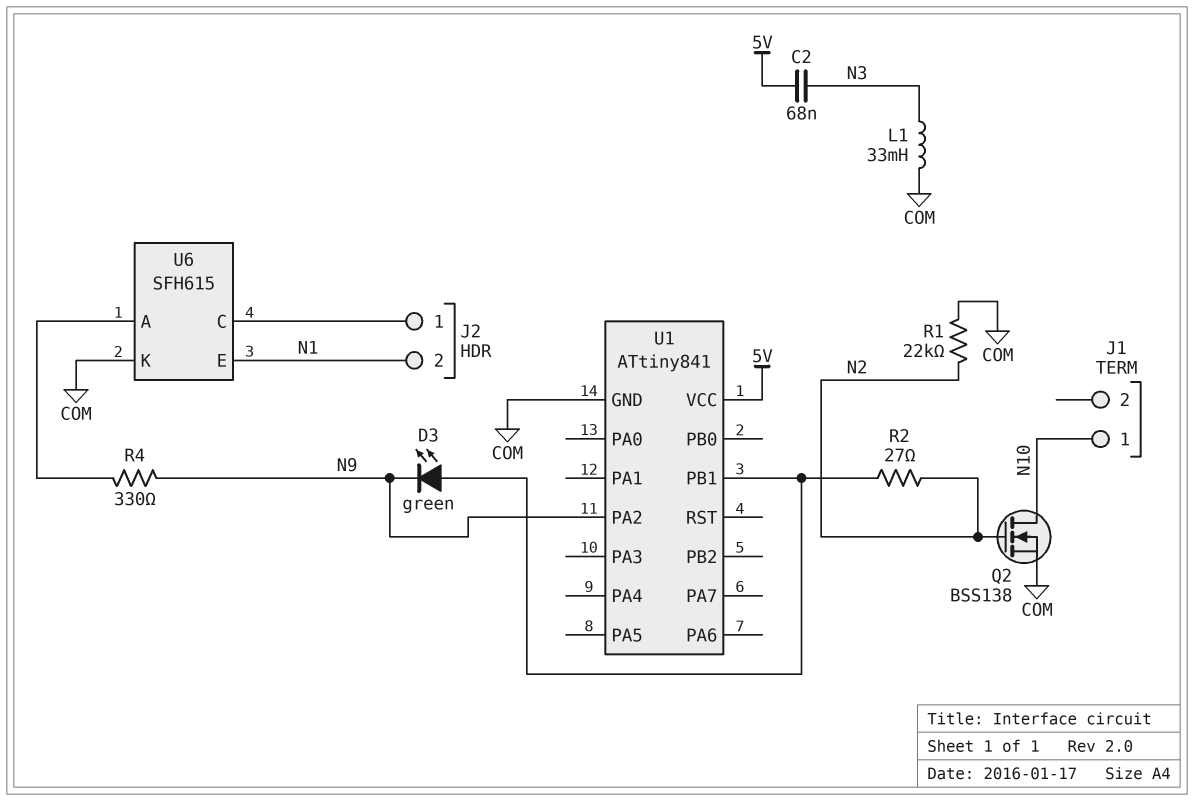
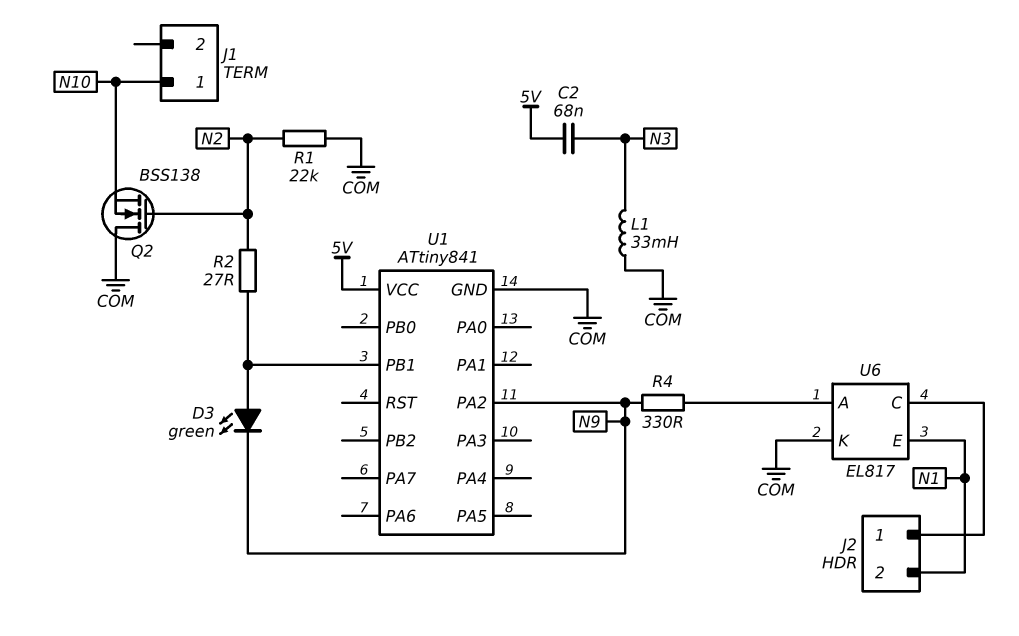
Q2: NMOS BSS138 (G N2, D N10, S COM) -> NMOS BSS138 (G N2, D COM, S N10)
U6: SFH615 -> EL817

